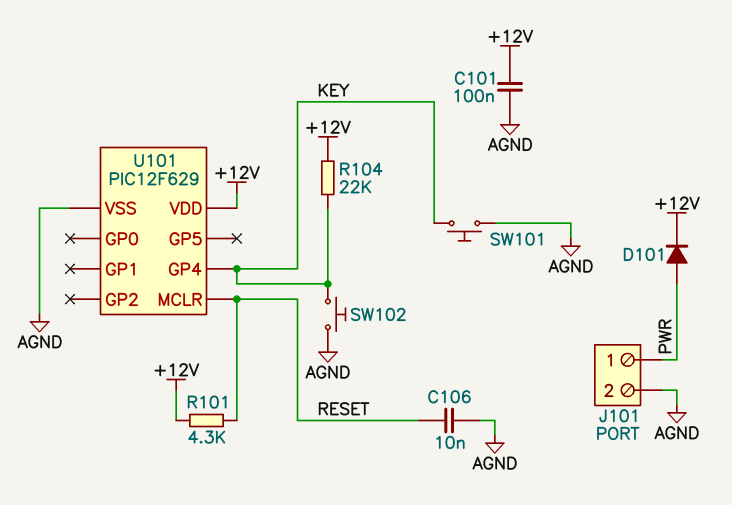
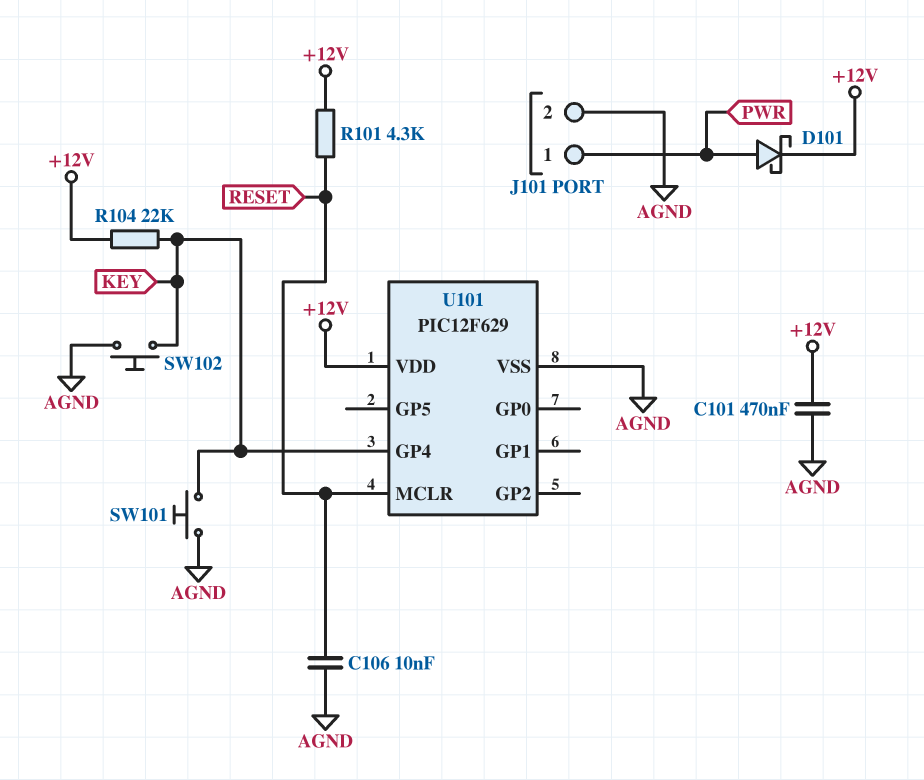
C101: 100nF (+12V, AGND) -> 470nF (+12V, AGND)
D101: diode (A PWR, K +12V) -> schottky (A PWR, K +12V)

